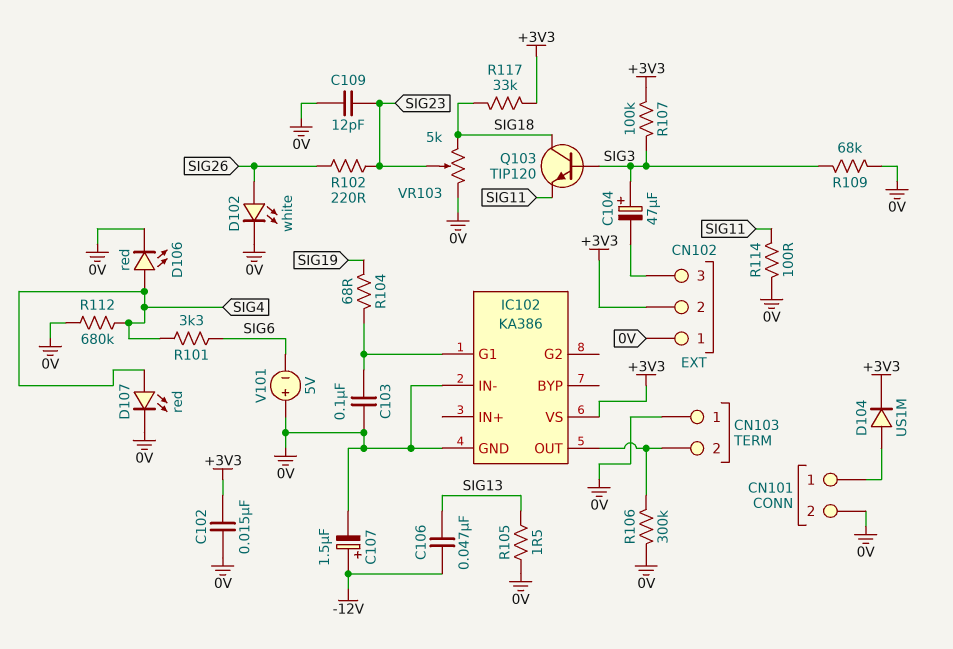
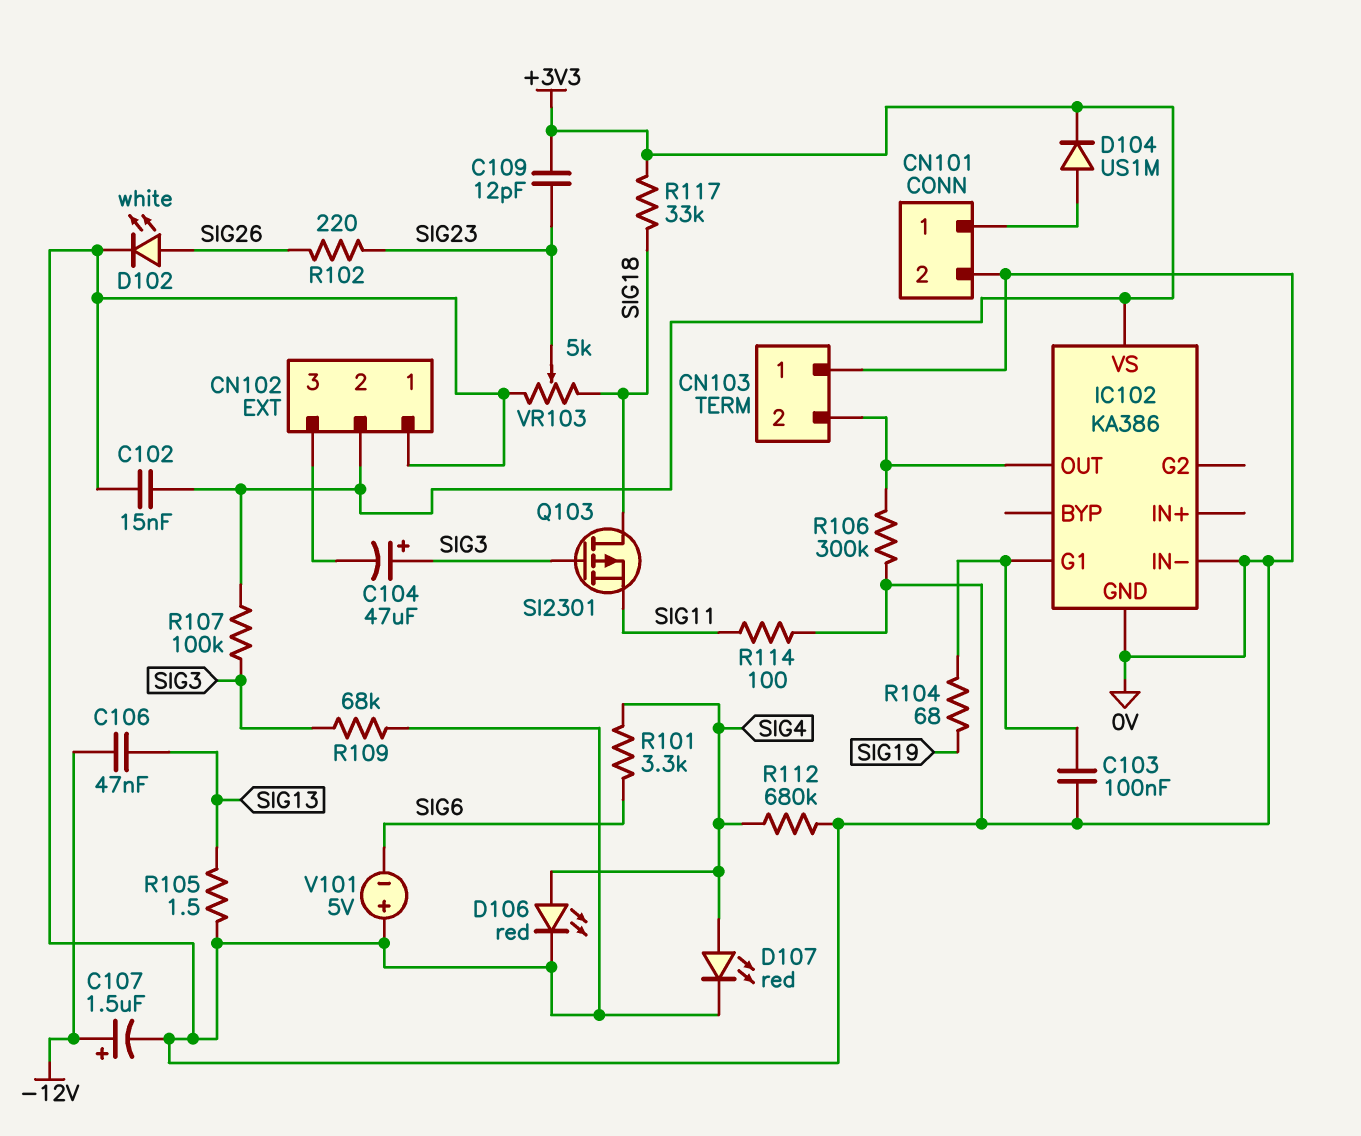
C109: 12pF (0V, SIG23) -> 12pF (+3V3, SIG23)
Q103: NPN TIP120 (B SIG3, C SIG18, E SIG11) -> PMOS SI2301 (G SIG3, D SIG18, S SIG11)

